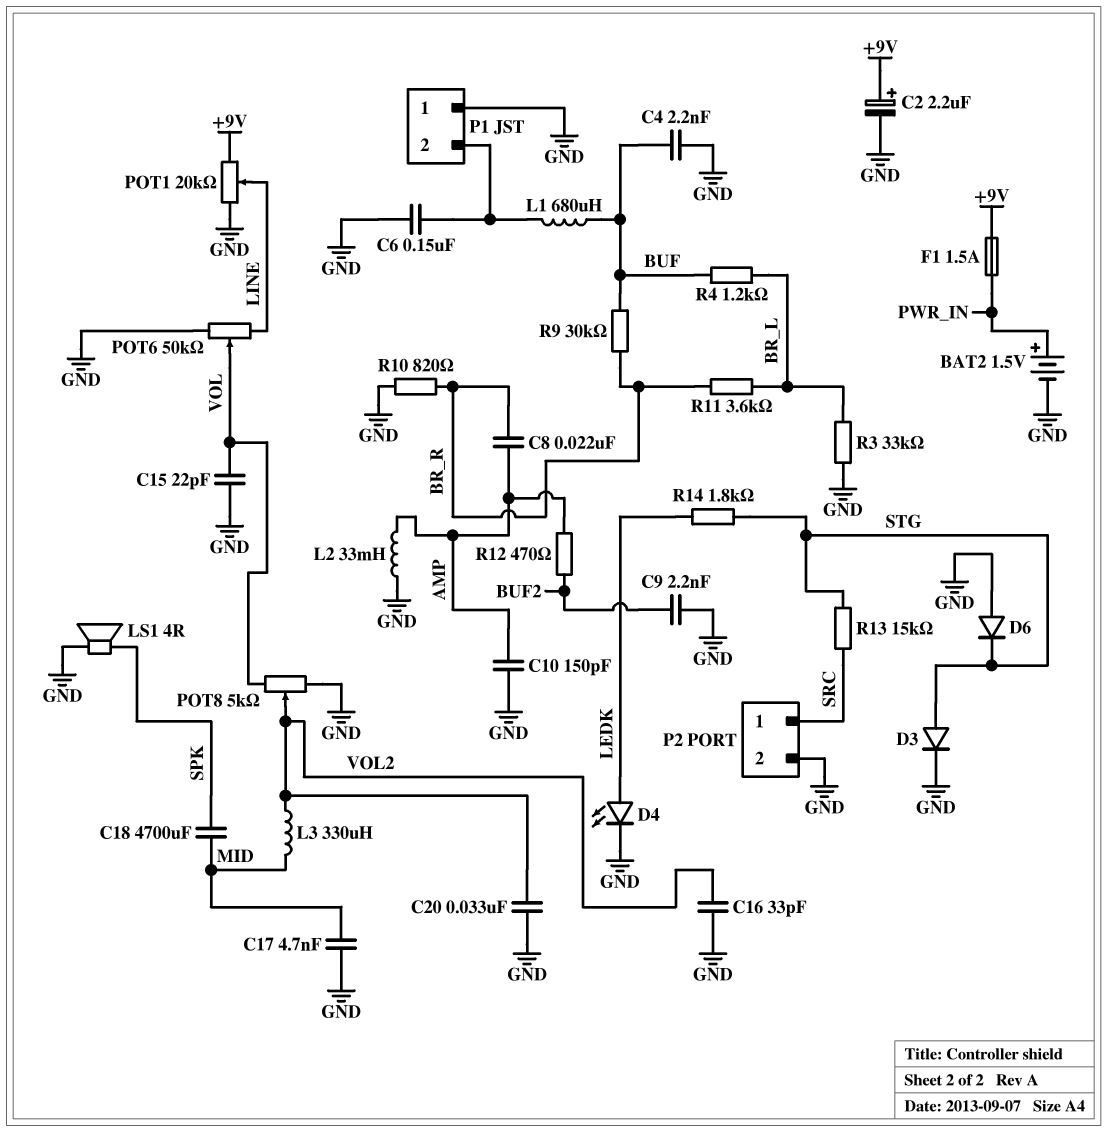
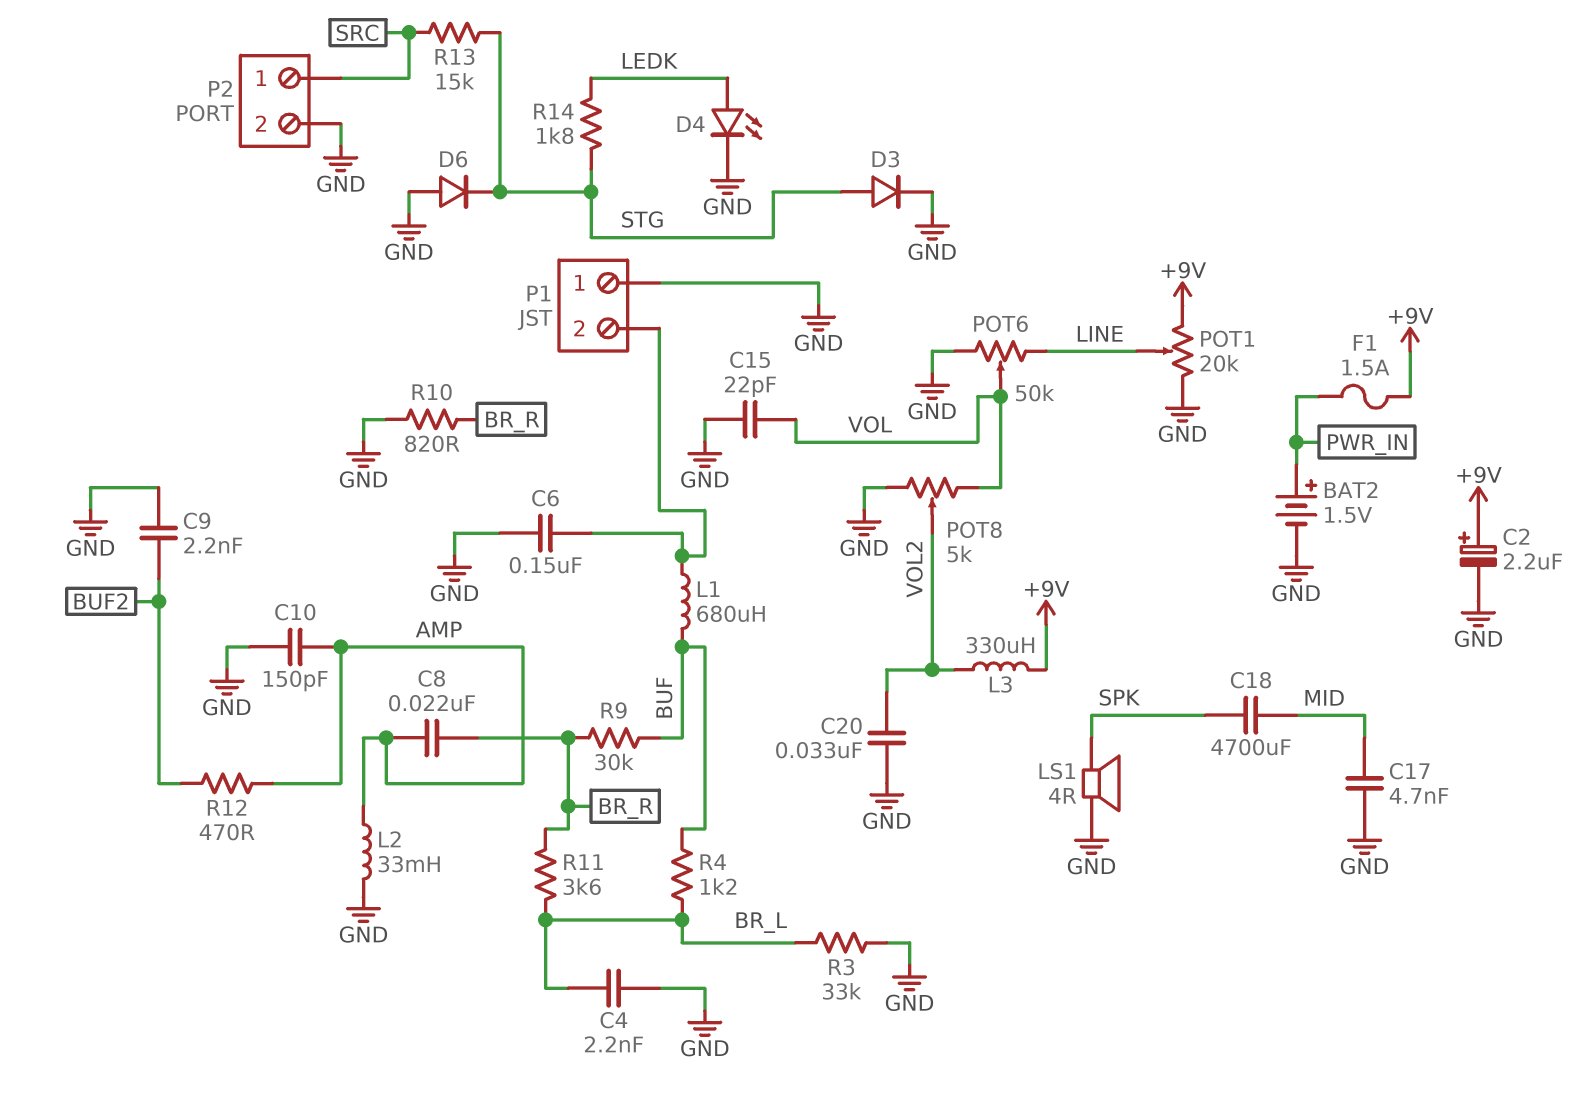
C4: 2.2nF (BUF, GND) -> 2.2nF (BR_L, GND)
C16: 33pF (GND, VOL2) -> none
L3: 330uH (MID, VOL2) -> 330uH (+9V, VOL2)

